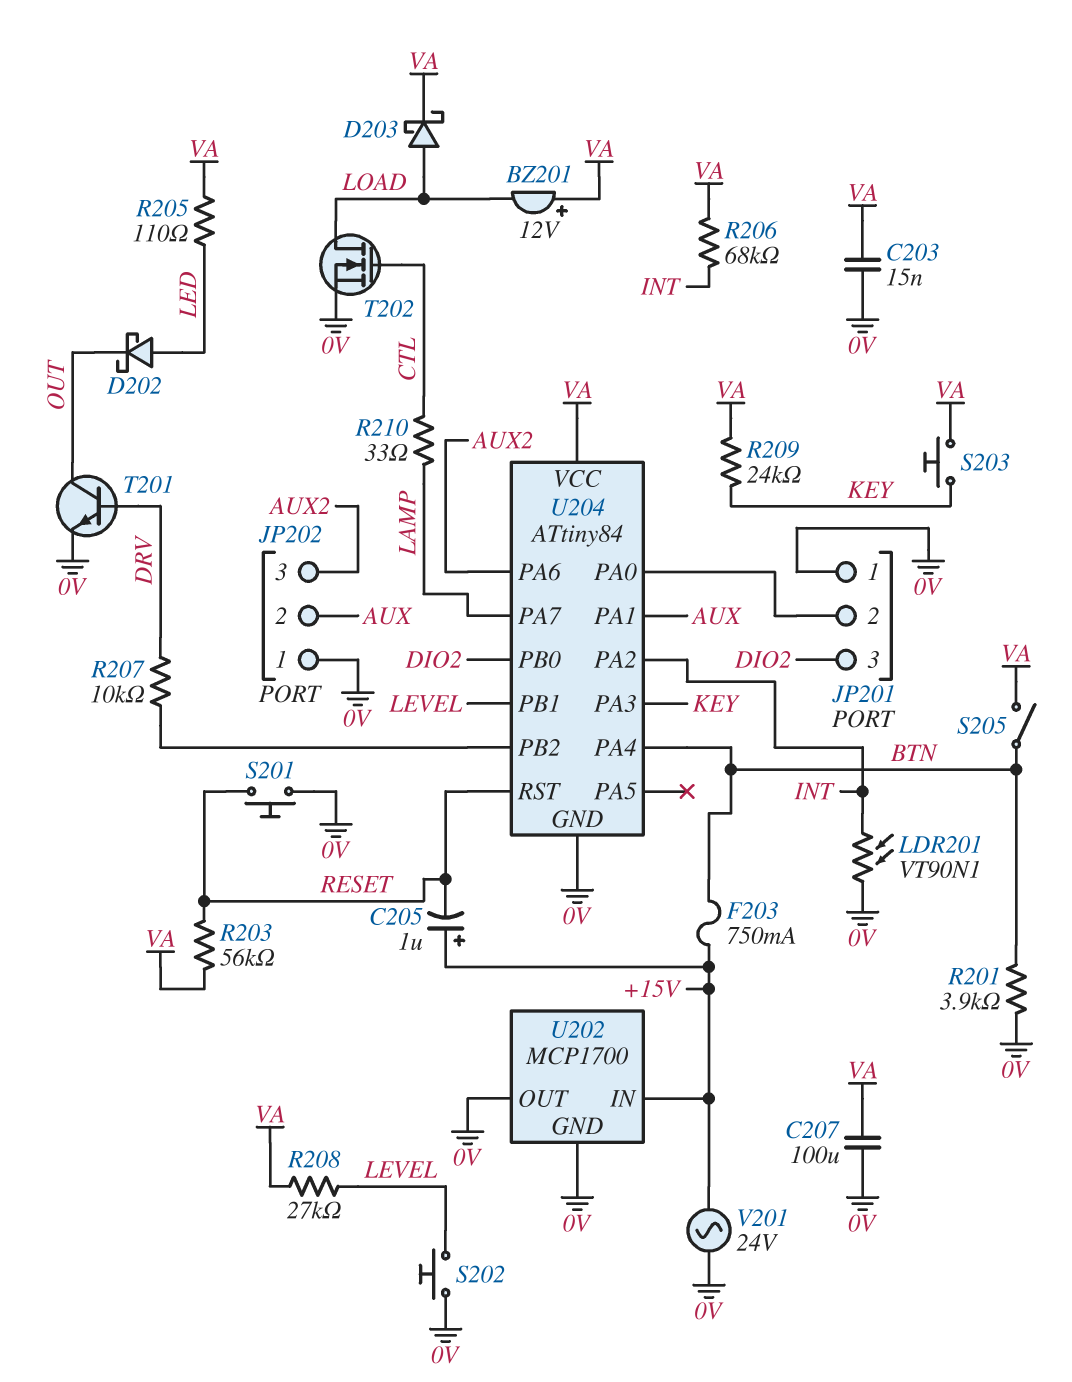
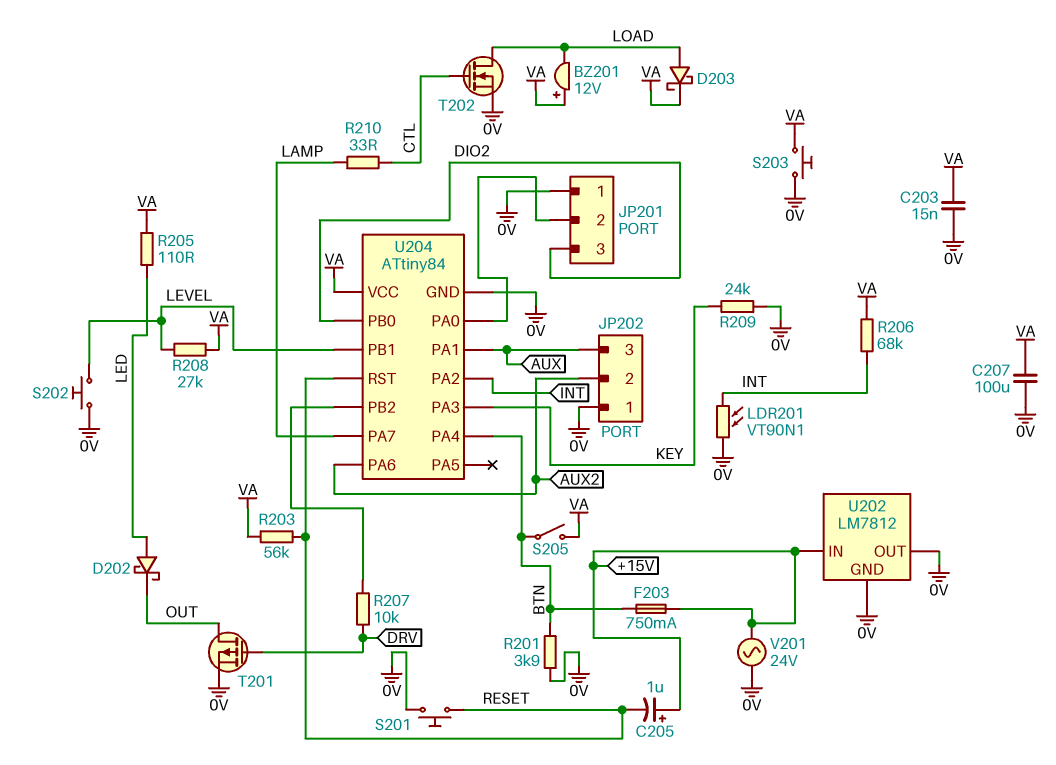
JP202 pin 2: AUX -> AUX2
JP202 pin 3: AUX2 -> AUX
R209: 24k (KEY, VA) -> 24k (0V, KEY)
S203: button (KEY, VA) -> button (0V, VA)
T201: NPN (B DRV, C OUT, E 0V) -> PMOS (G DRV, D OUT, S 0V)
U202: MCP1700 -> LM7812

